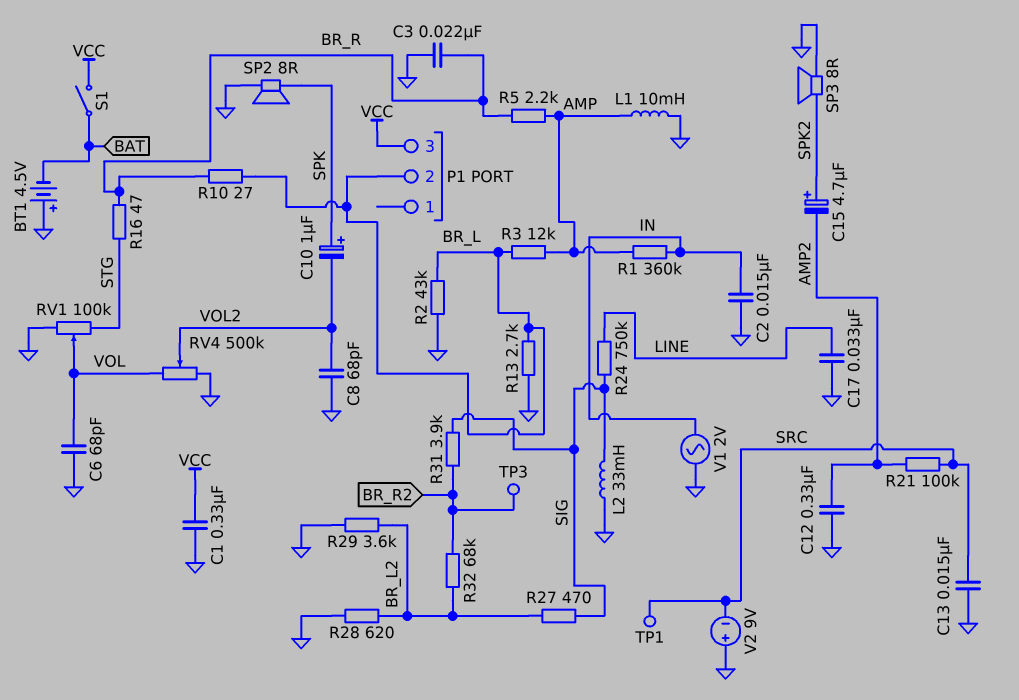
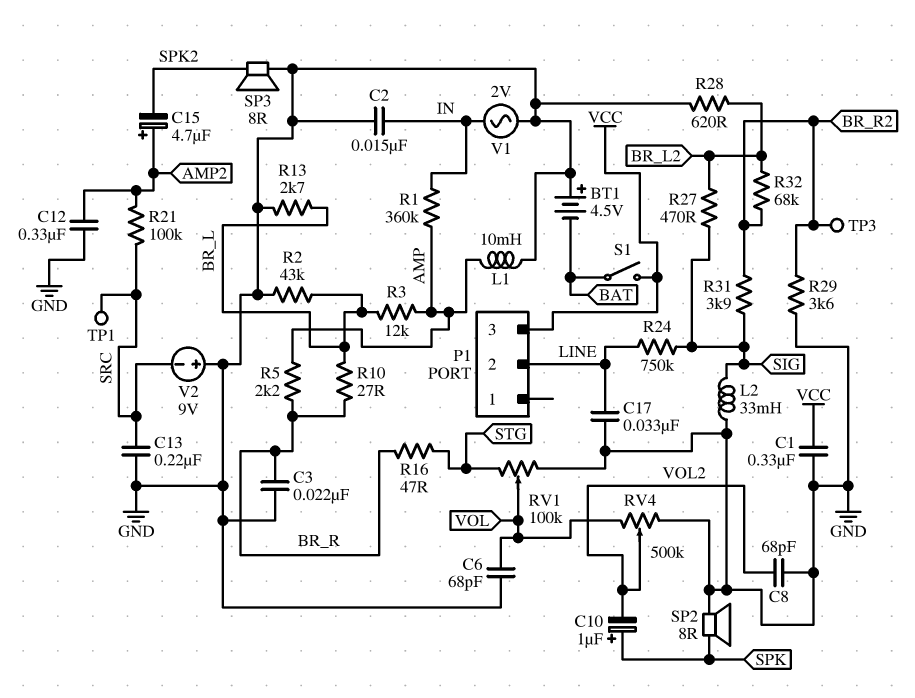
C13: 15nF (GND, SRC) -> 220nF (GND, SRC)
C15: 4.7uF (plus SPK2, minus AMP2) -> 4.7uF (plus AMP2, minus SPK2)
P1 pin 2: BR_L -> LINE
R29: 3.6k (BR_L2, GND) -> 3.6k (BR_R2, GND)

